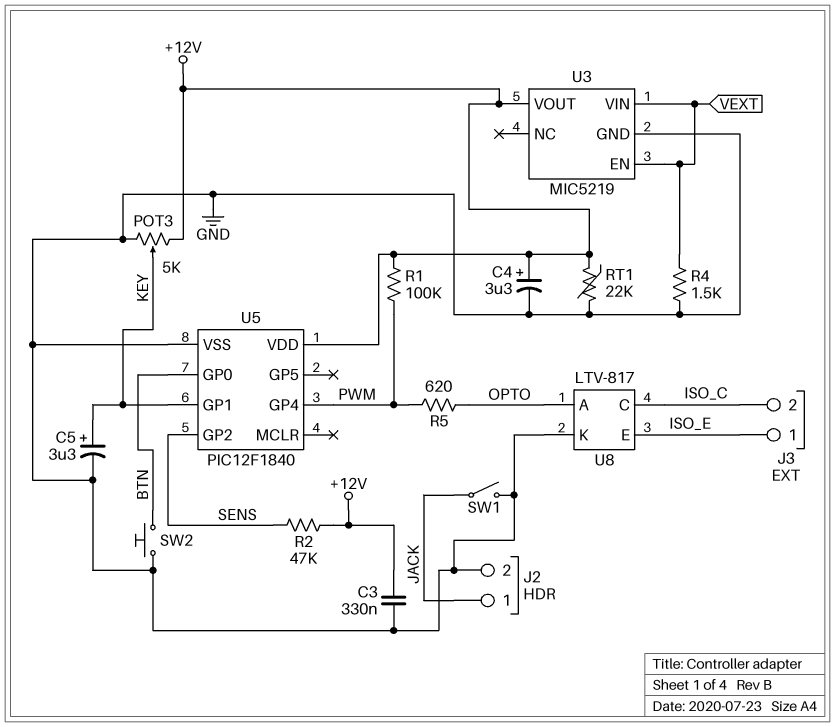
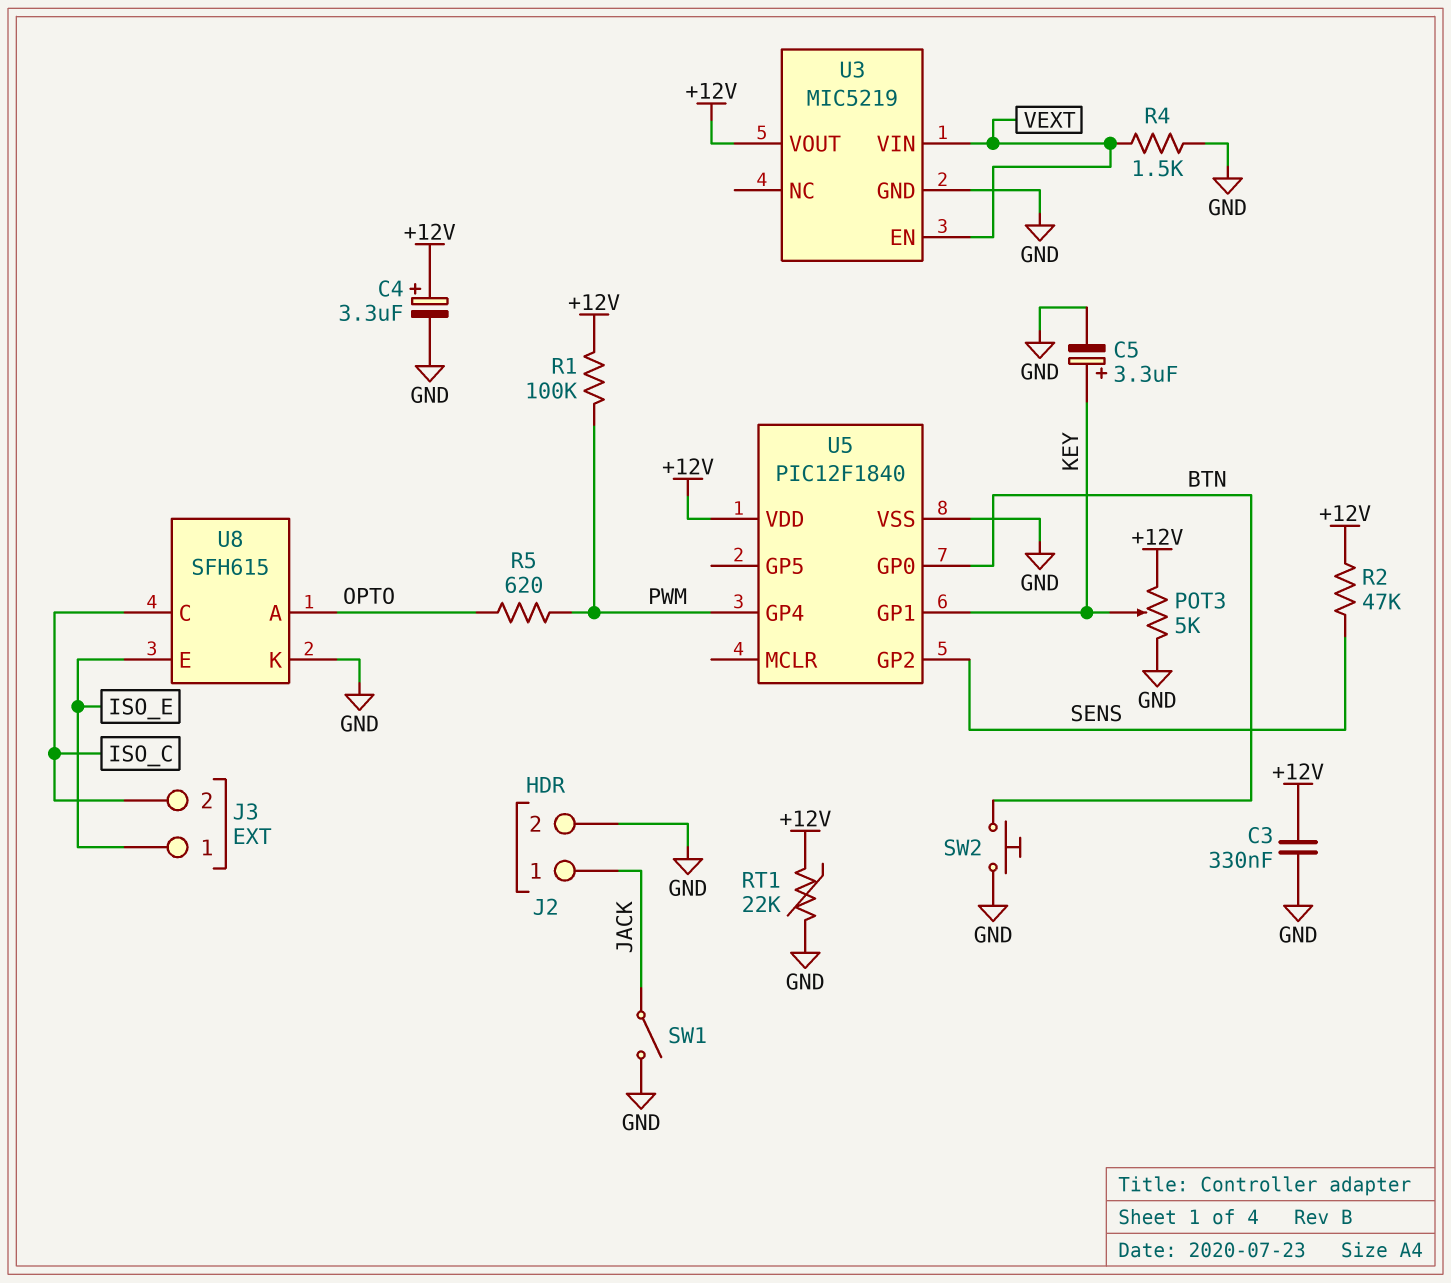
U8: LTV-817 -> SFH615

